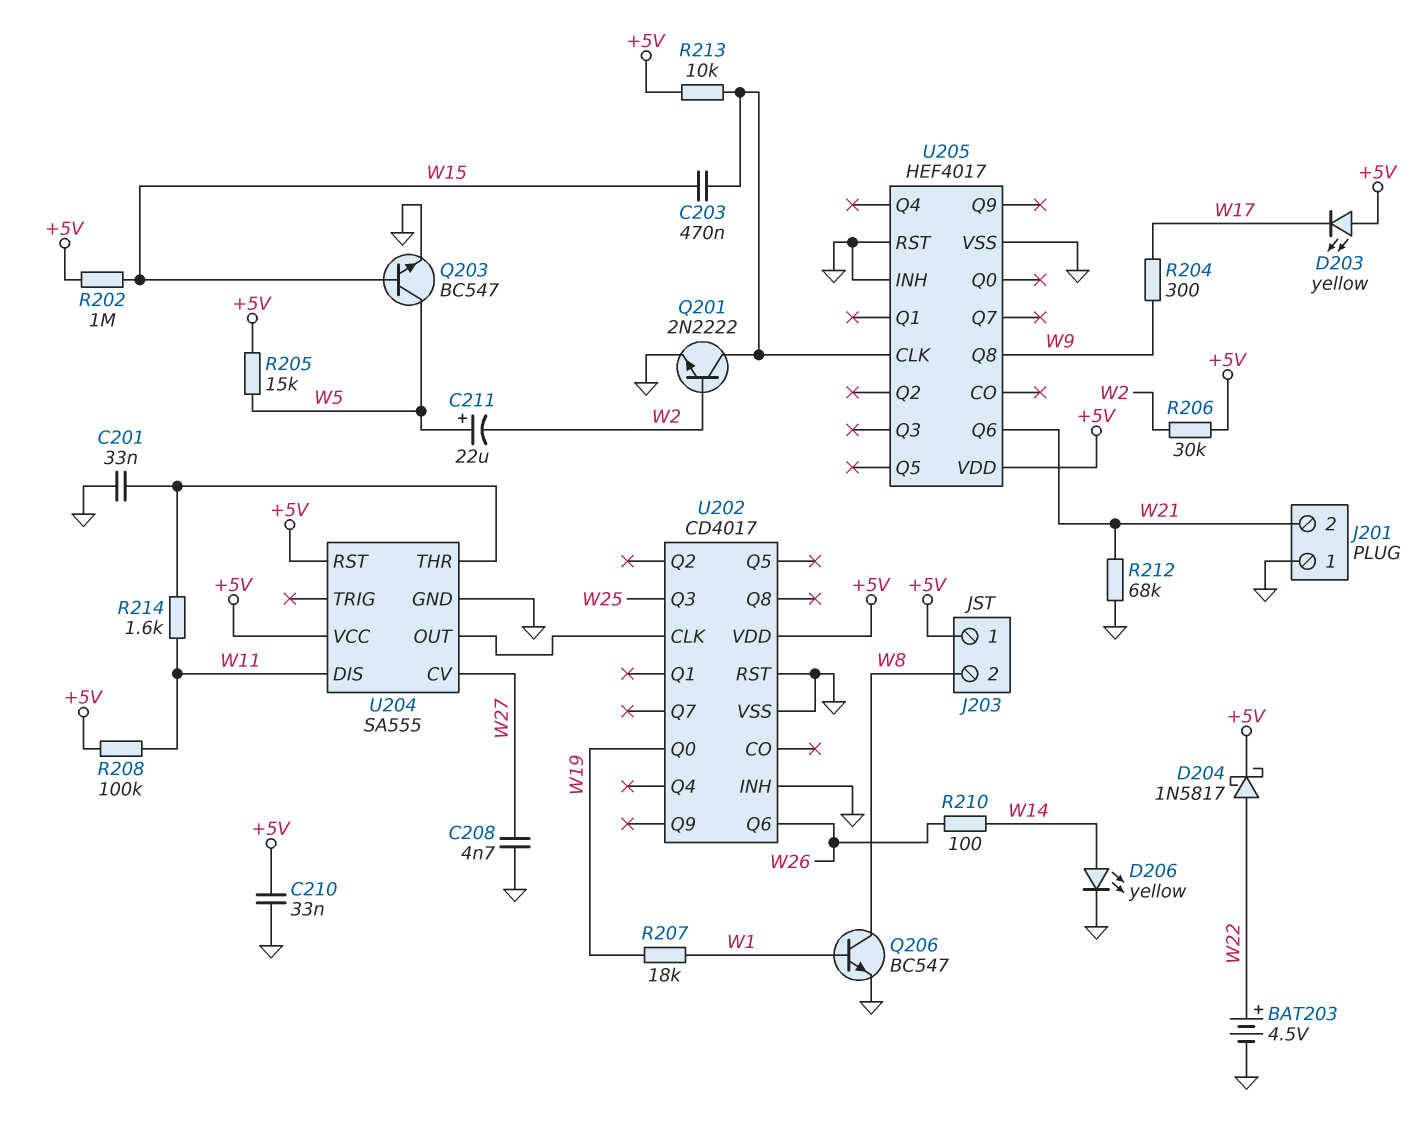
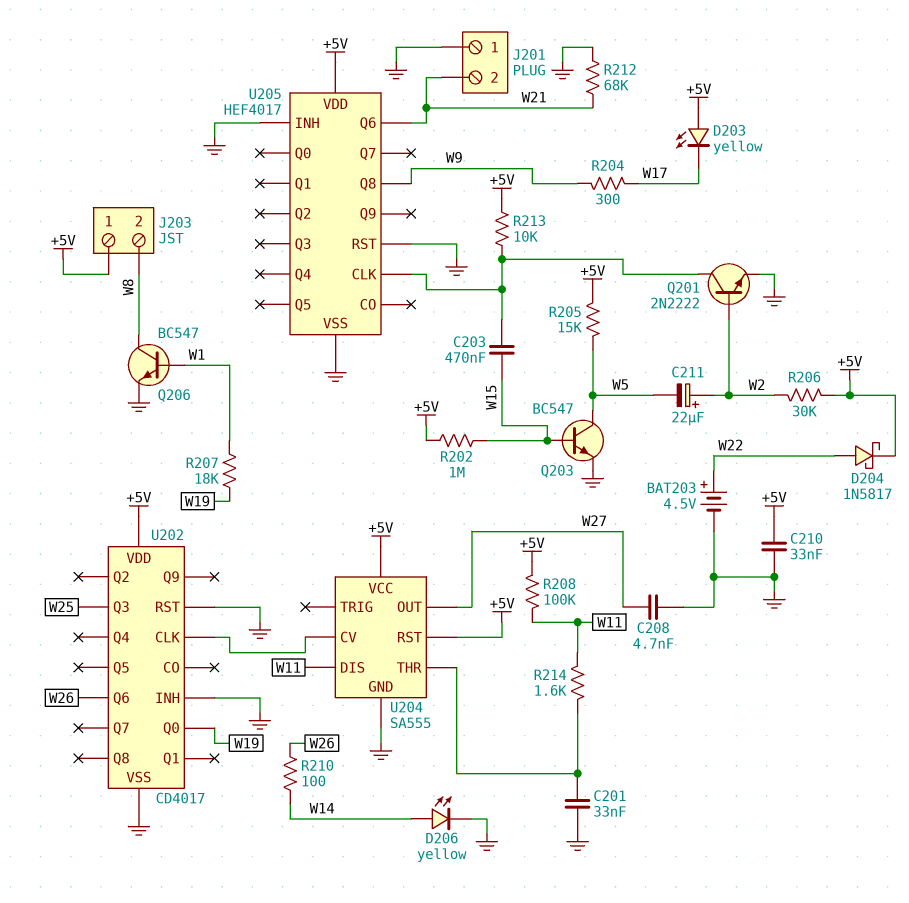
C211: 22uF (plus W5, minus W2) -> 22uF (plus W2, minus W5)
U204 pin CV: W27 -> U202/CLK
U204 pin OUT: U202/CLK -> W27

